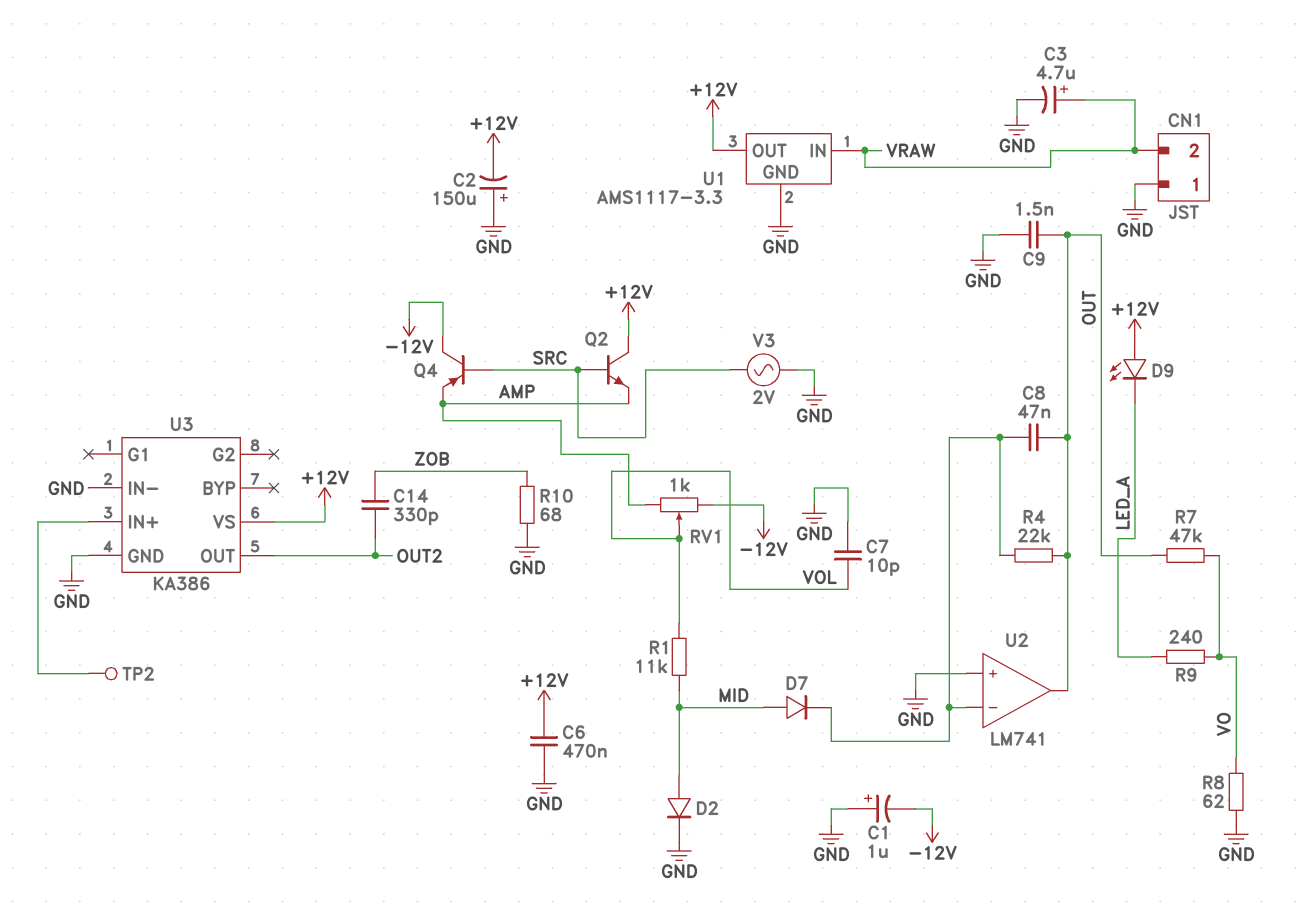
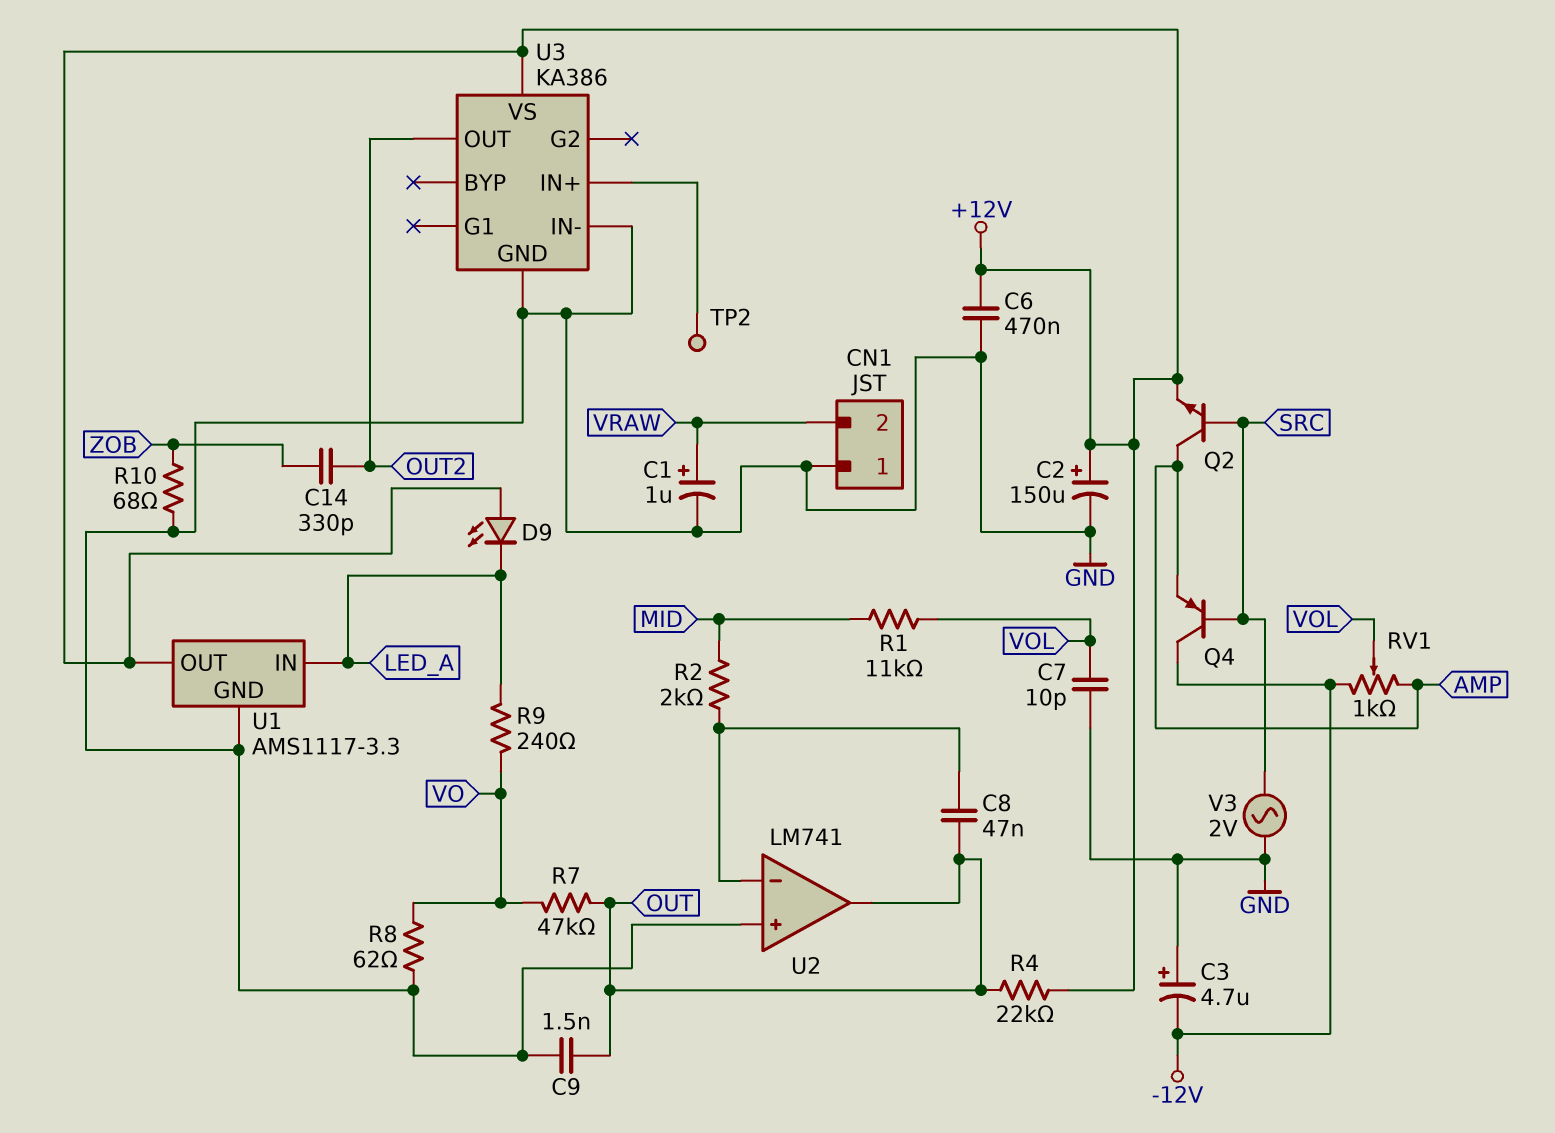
C1: 1uF (plus GND, minus -12V) -> 1uF (plus VRAW, minus GND)
C2: 150uF (plus GND, minus +12V) -> 150uF (plus +12V, minus GND)
C3: 4.7uF (plus VRAW, minus GND) -> 4.7uF (plus GND, minus -12V)
D2: diode (A MID, K GND) -> none
D7: diode (A MID, K U2/in-) -> none
Q2: NPN (B SRC, C +12V, E AMP) -> NPN (B SRC, C AMP, E +12V)
R2: none -> 2k (MID, U2/in-)
R4: 22k (OUT, U2/in-) -> 22k (+12V, OUT)
U1 pin IN: VRAW -> LED_A

